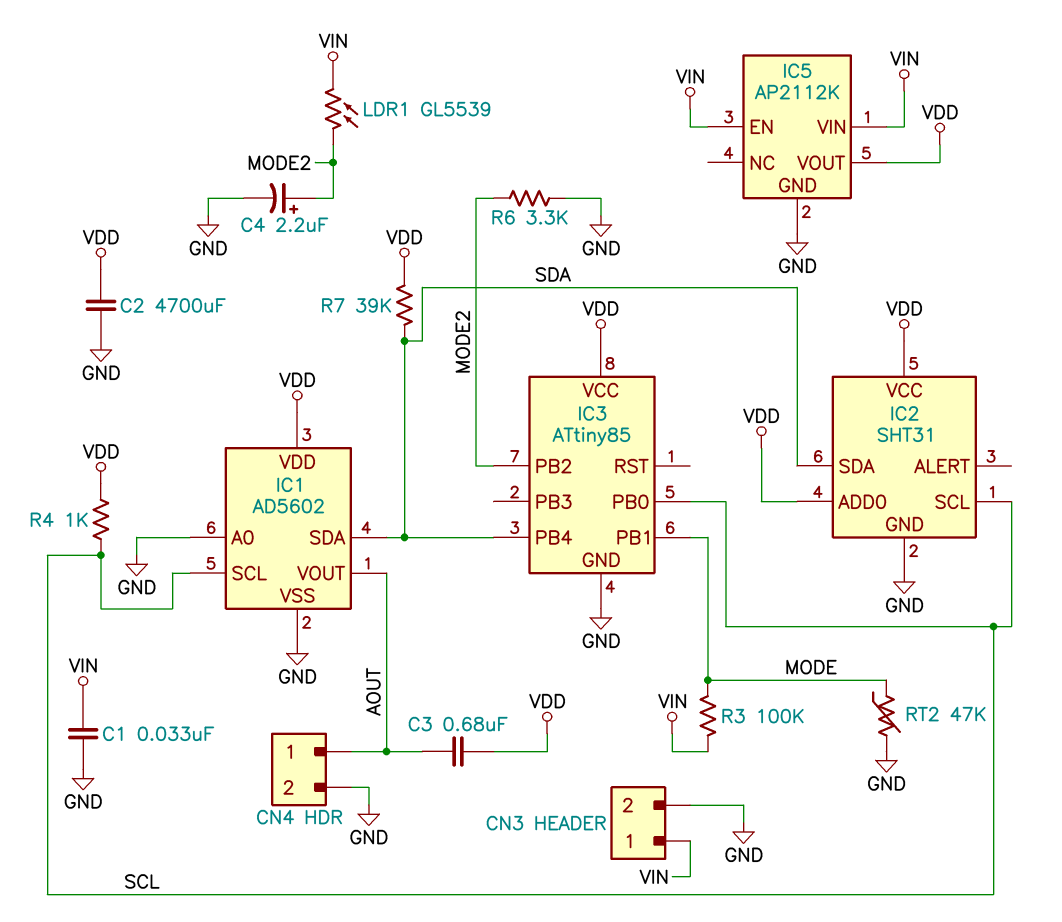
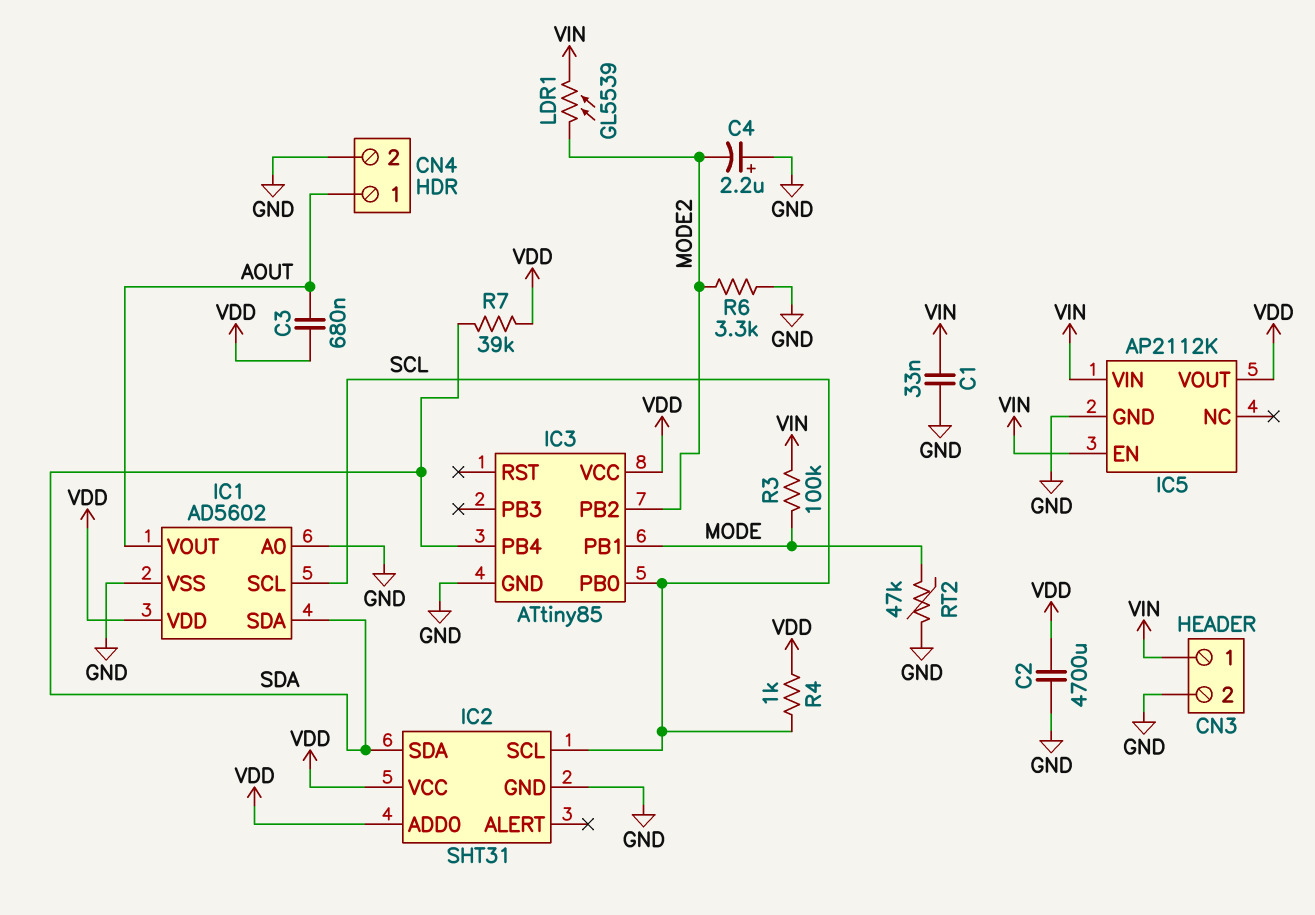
C4: 2.2uF (plus MODE2, minus GND) -> 2.2uF (plus GND, minus MODE2)

